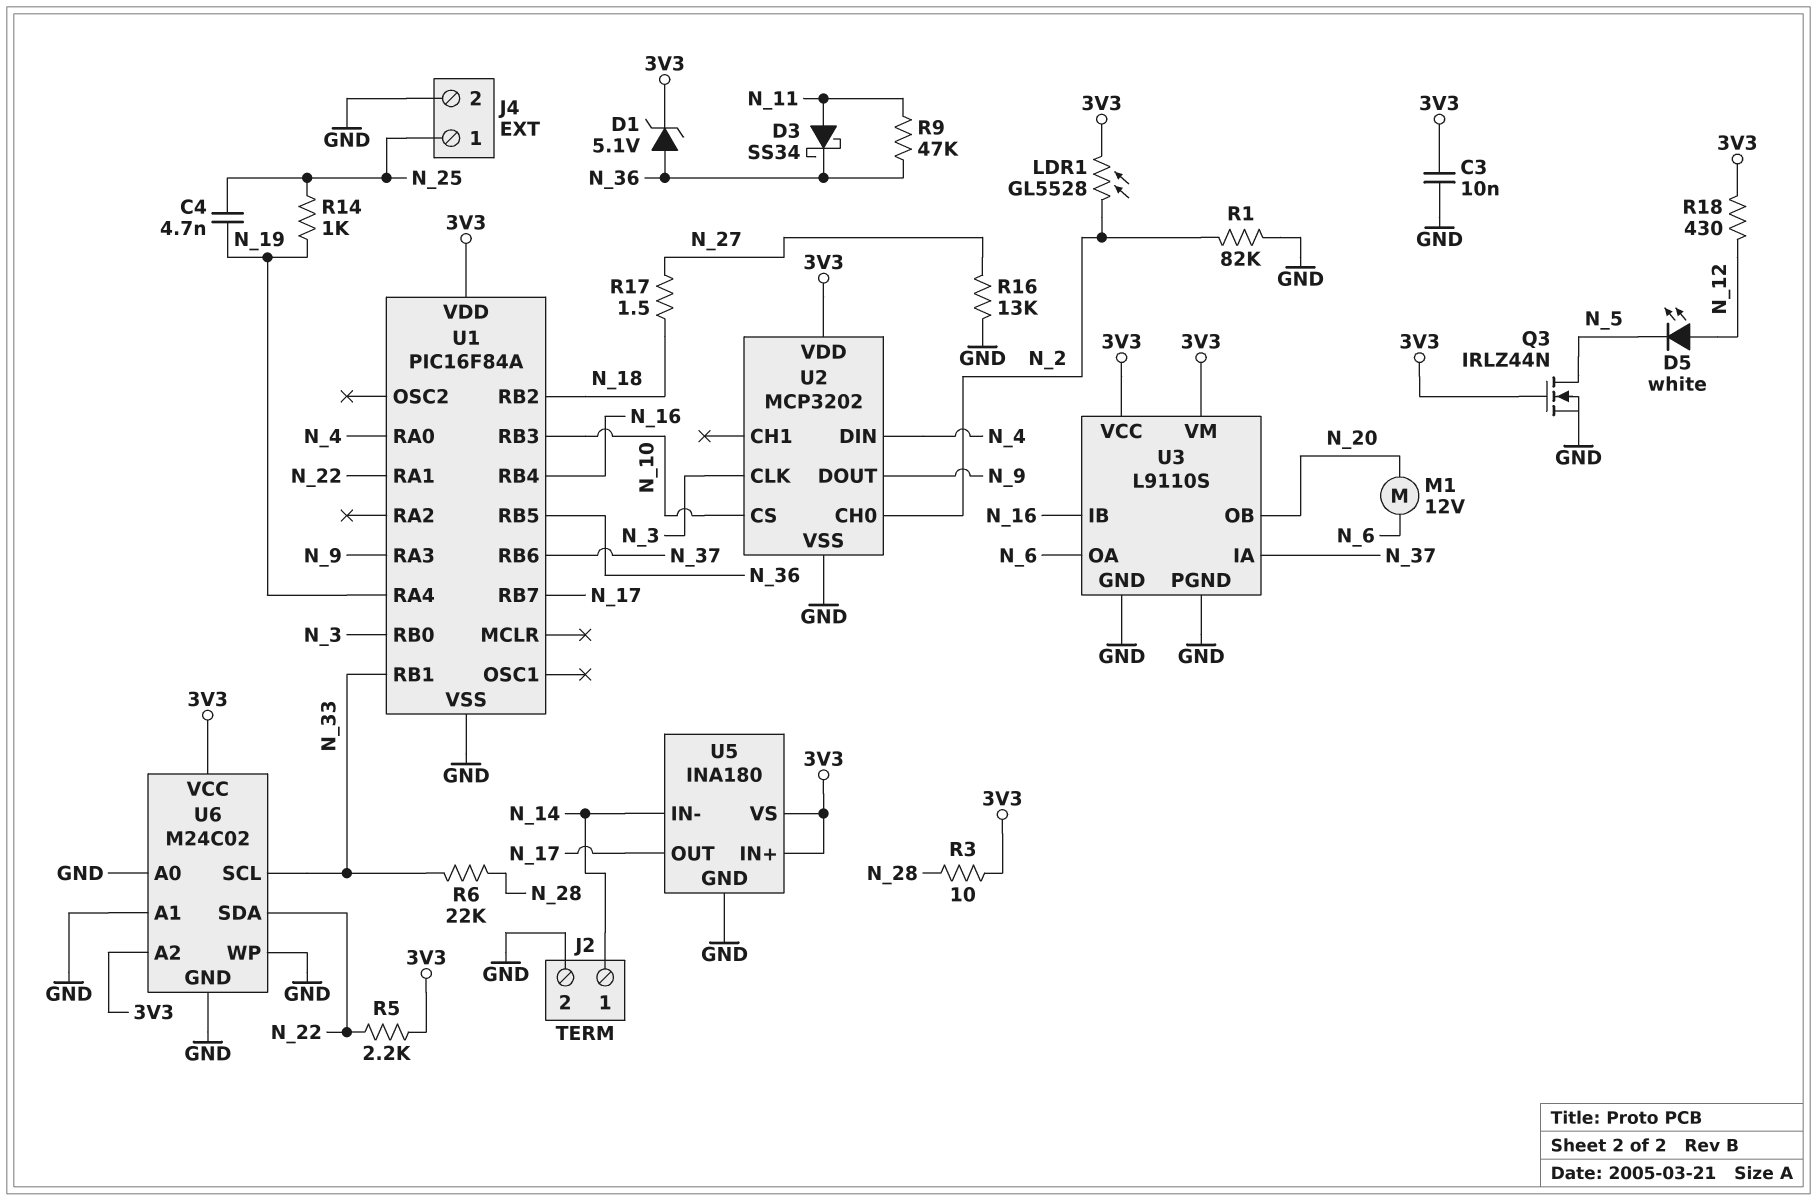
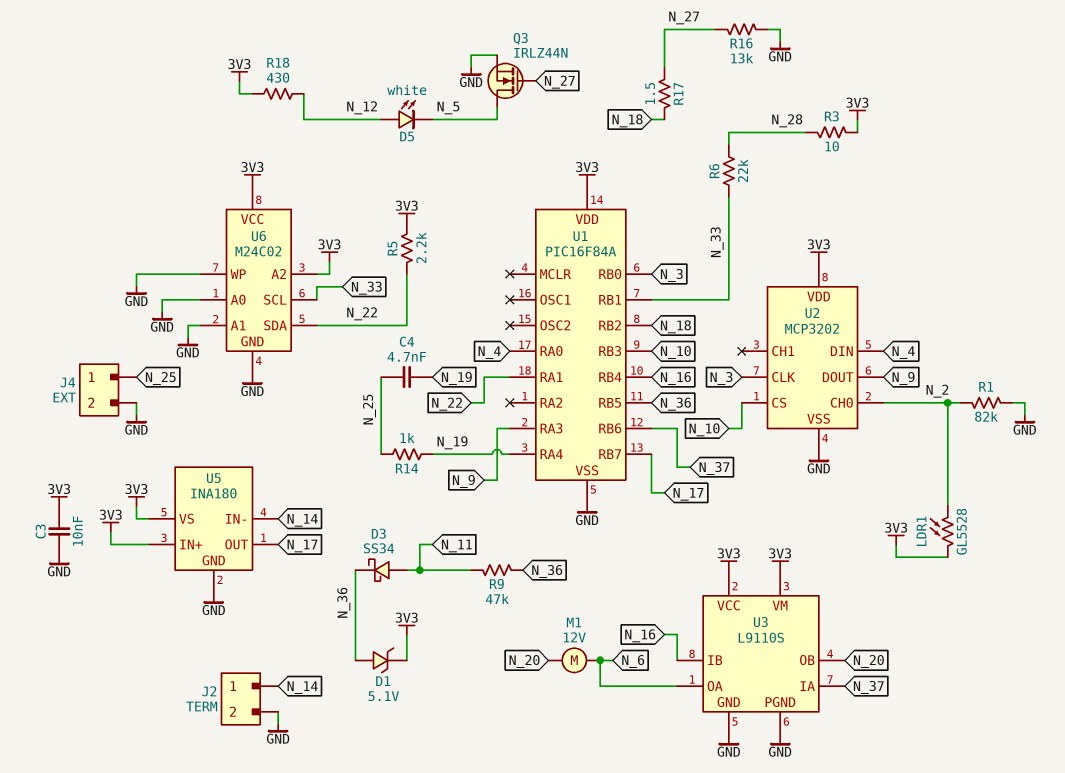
Q3: NMOS IRLZ44N (G 3V3, D N_5, S GND) -> NMOS IRLZ44N (G N_27, D N_5, S GND)

